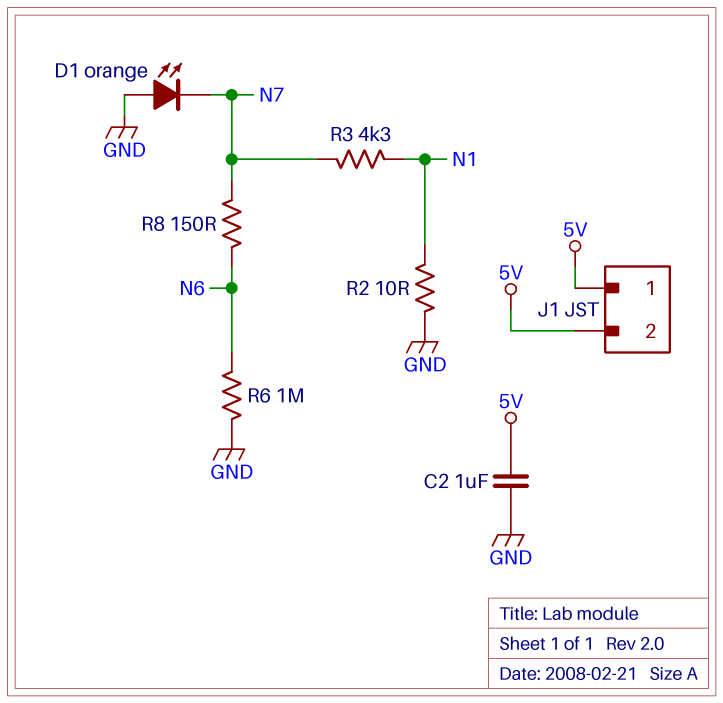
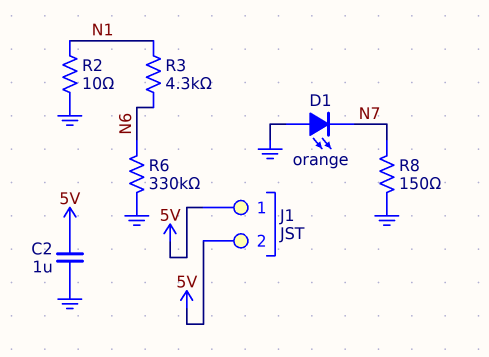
R3: 4.3k (N1, N7) -> 4.3k (N1, N6)
R6: 1M (GND, N6) -> 330k (GND, N6)
R8: 150 (N6, N7) -> 150 (GND, N7)

